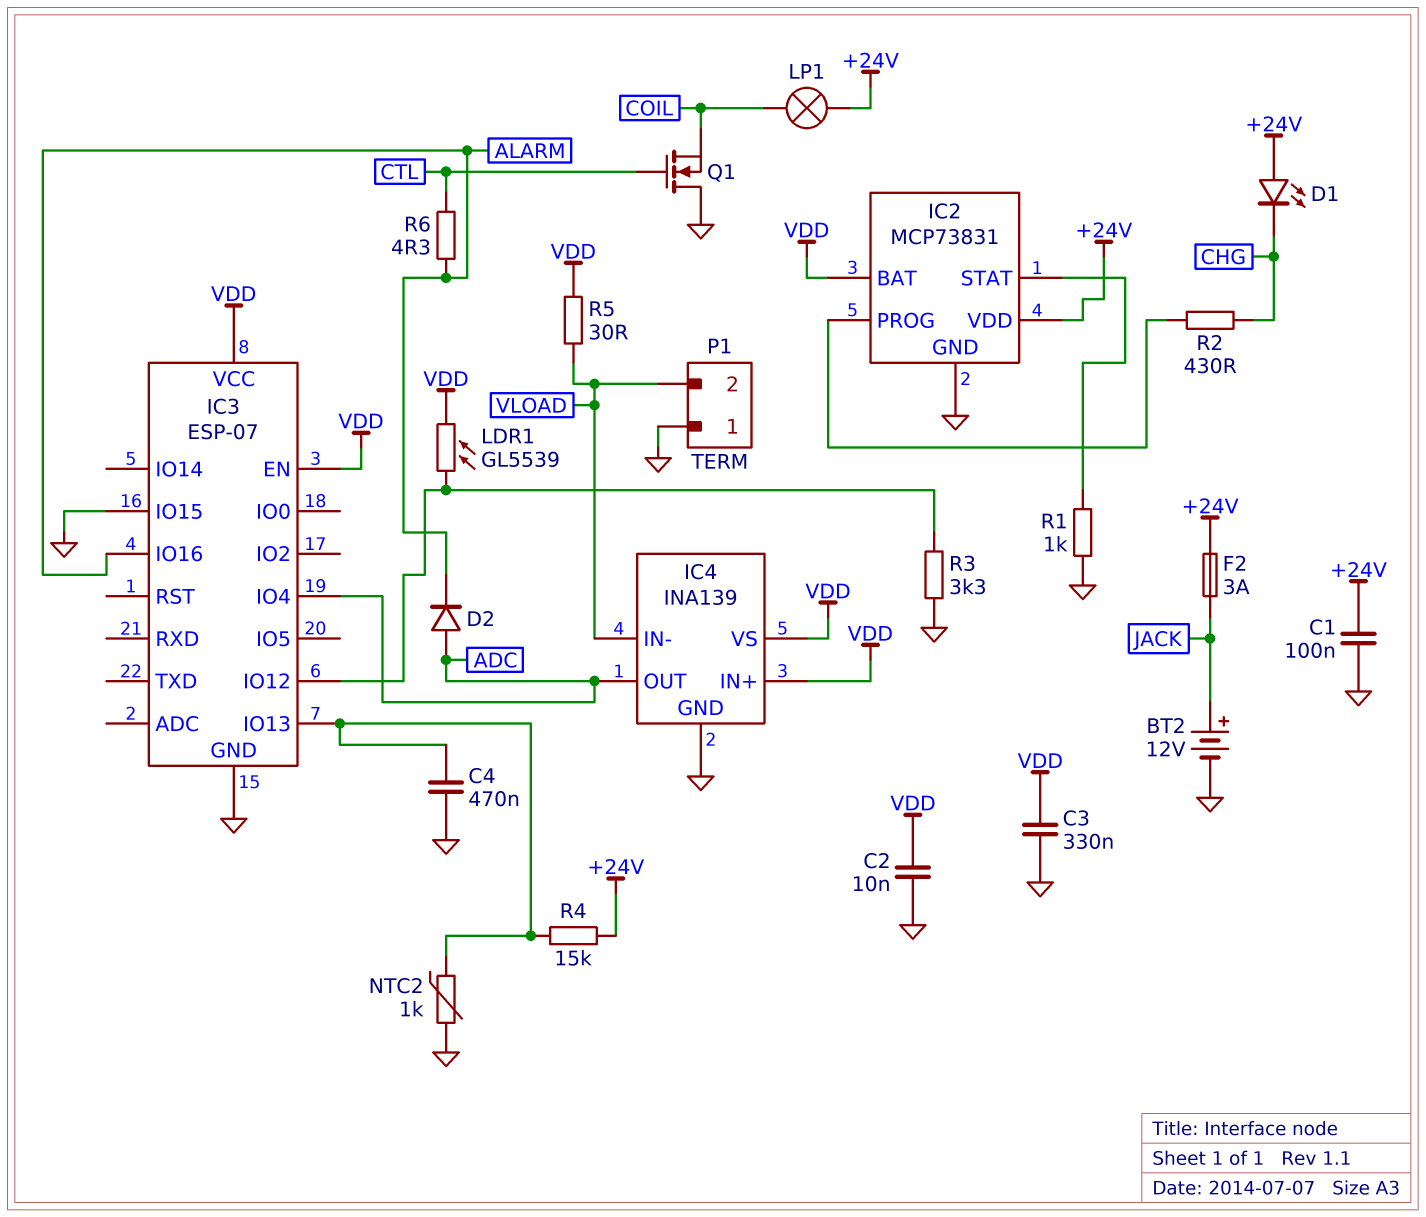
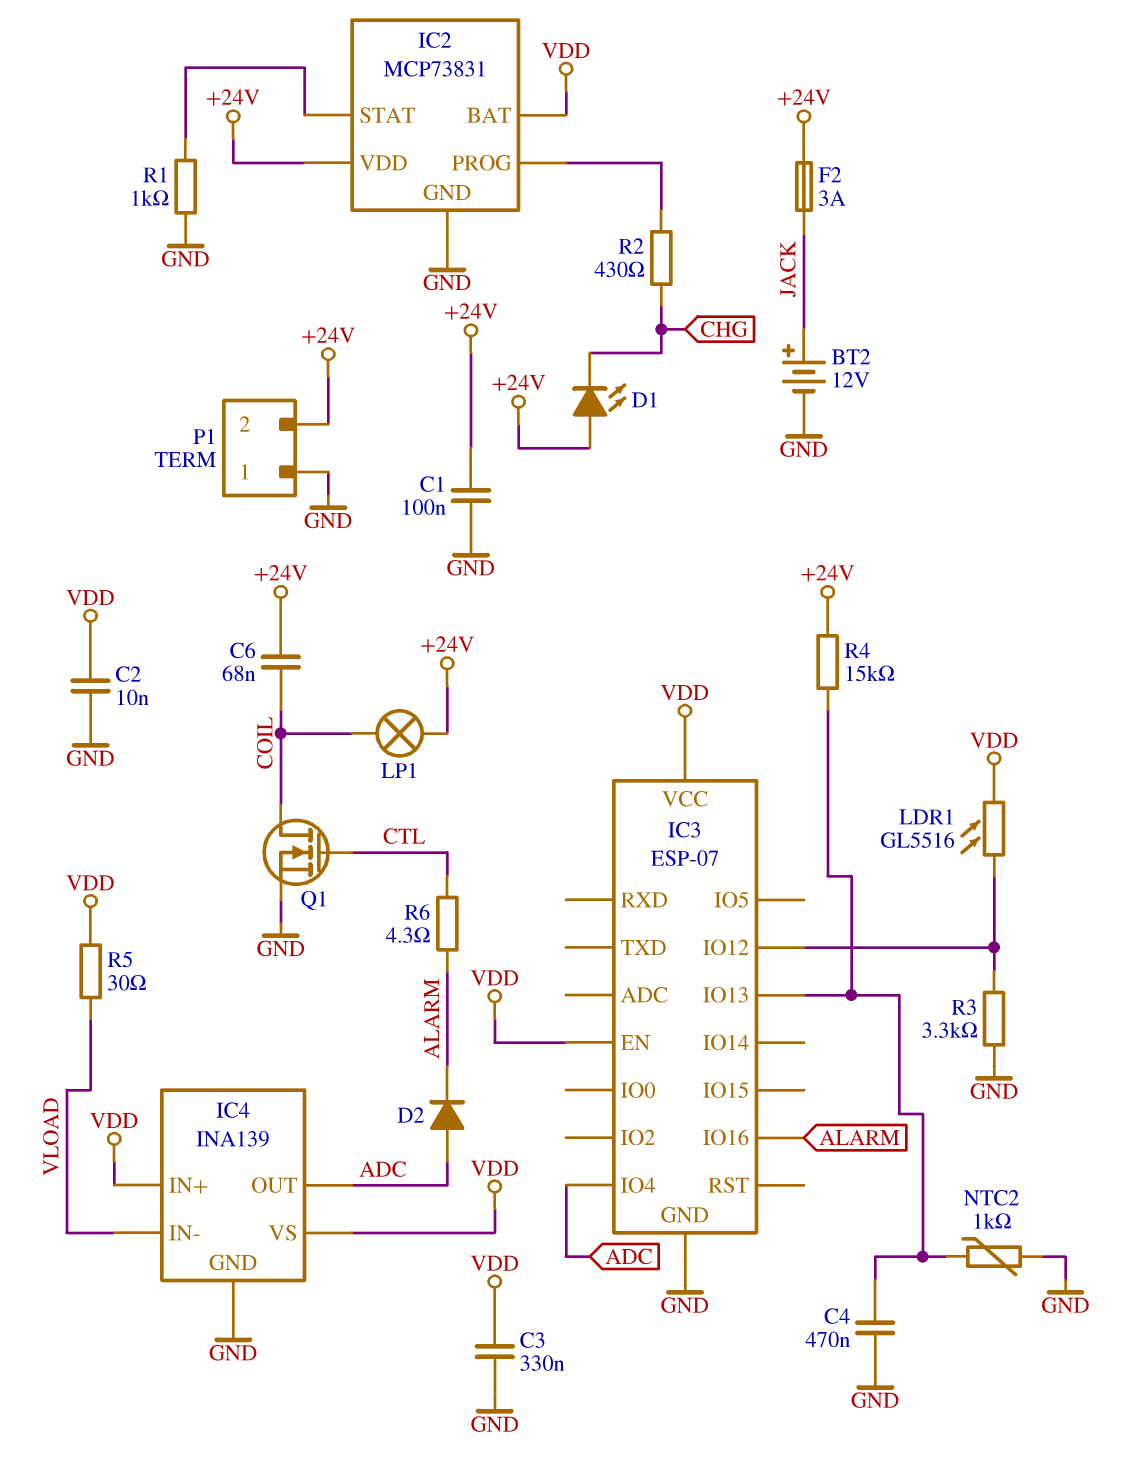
C6: none -> 68nF (+24V, COIL)
IC3 pin IO15: GND -> none
LDR1: GL5539 (IC3/IO12, VDD) -> GL5516 (IC3/IO12, VDD)
P1 pin 2: VLOAD -> +24V
Q1: NMOS (G CTL, D GND, S COIL) -> NMOS (G CTL, D COIL, S GND)

